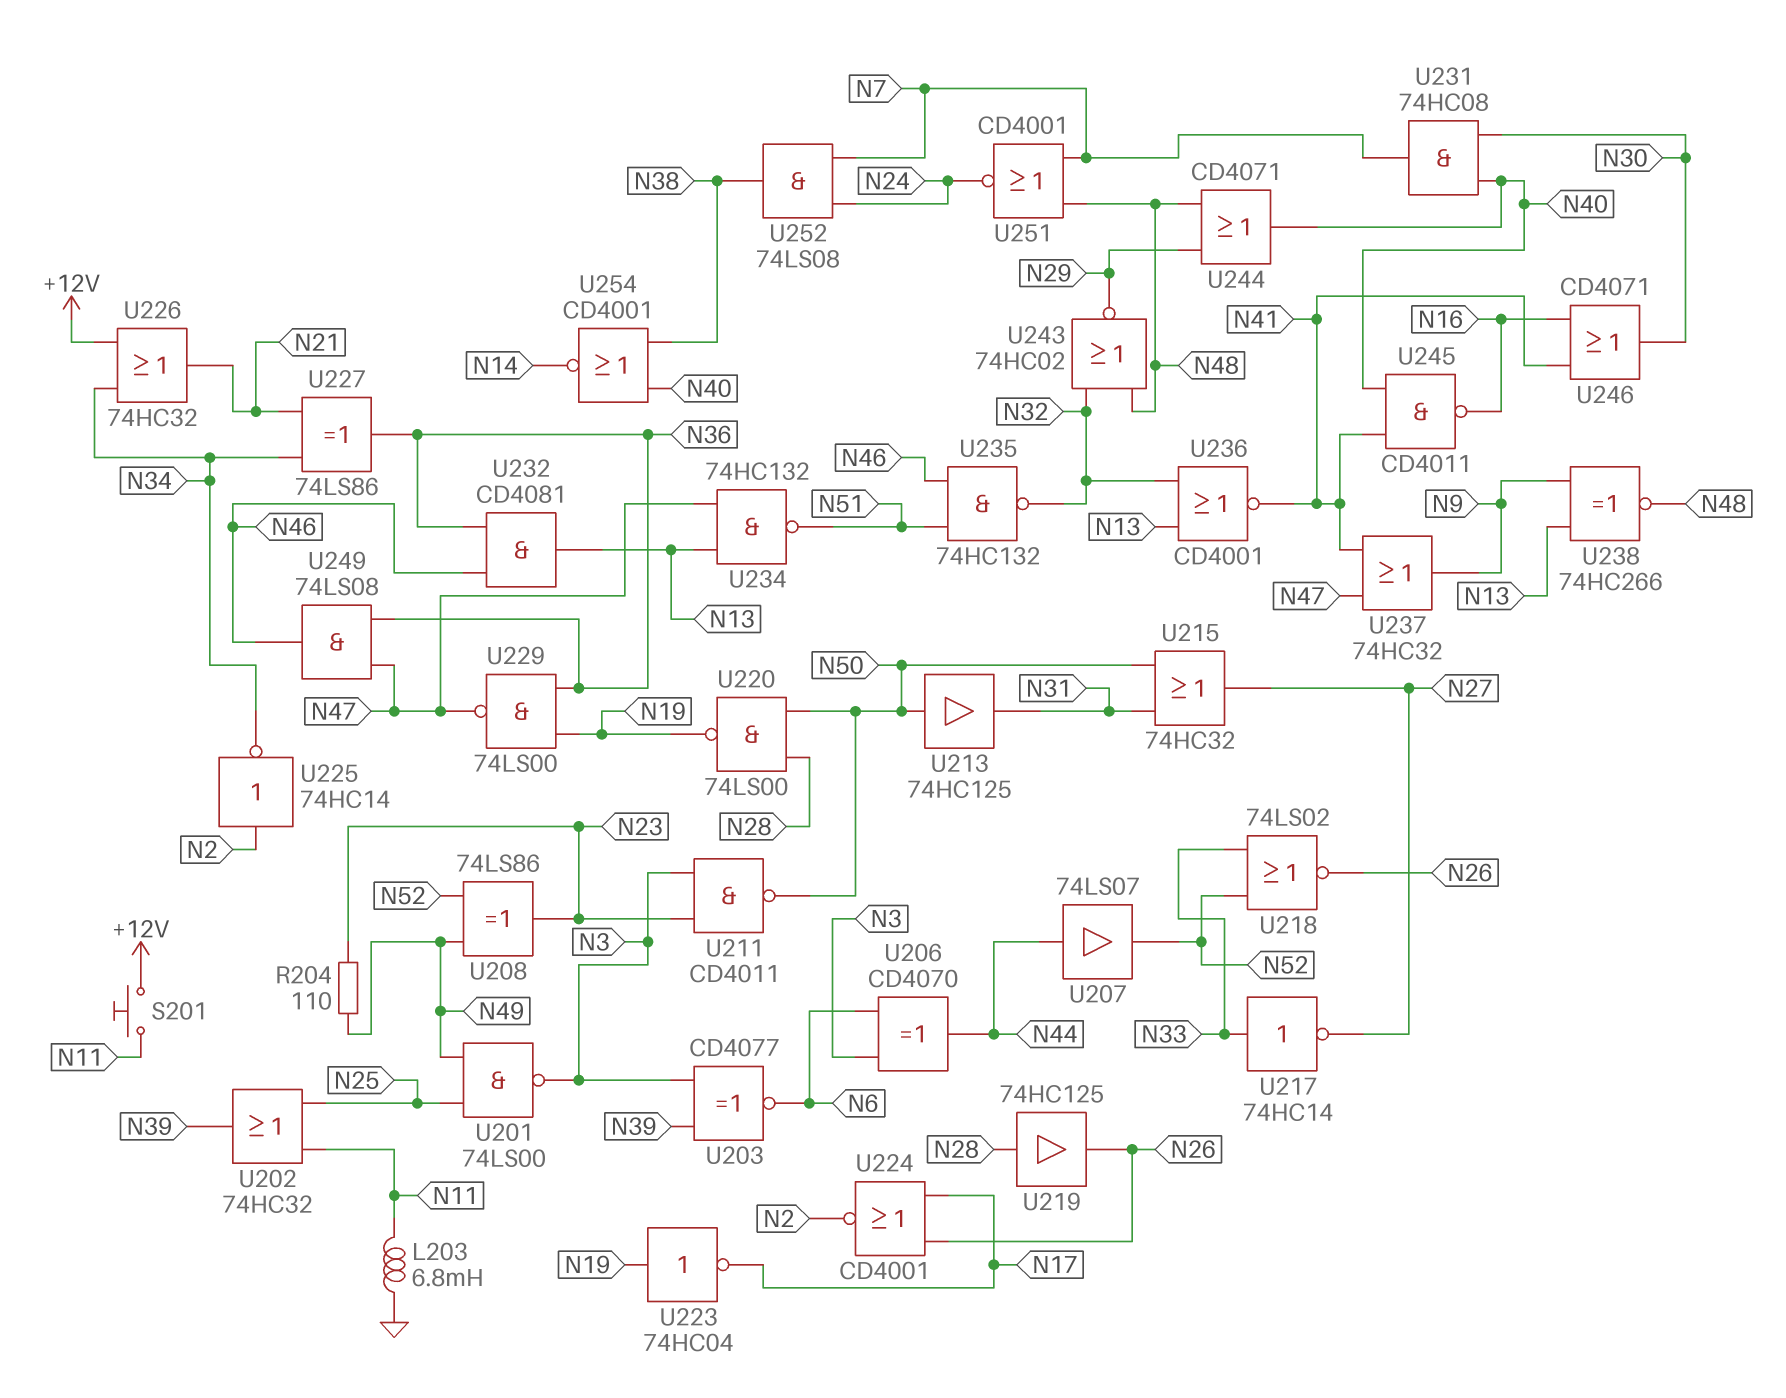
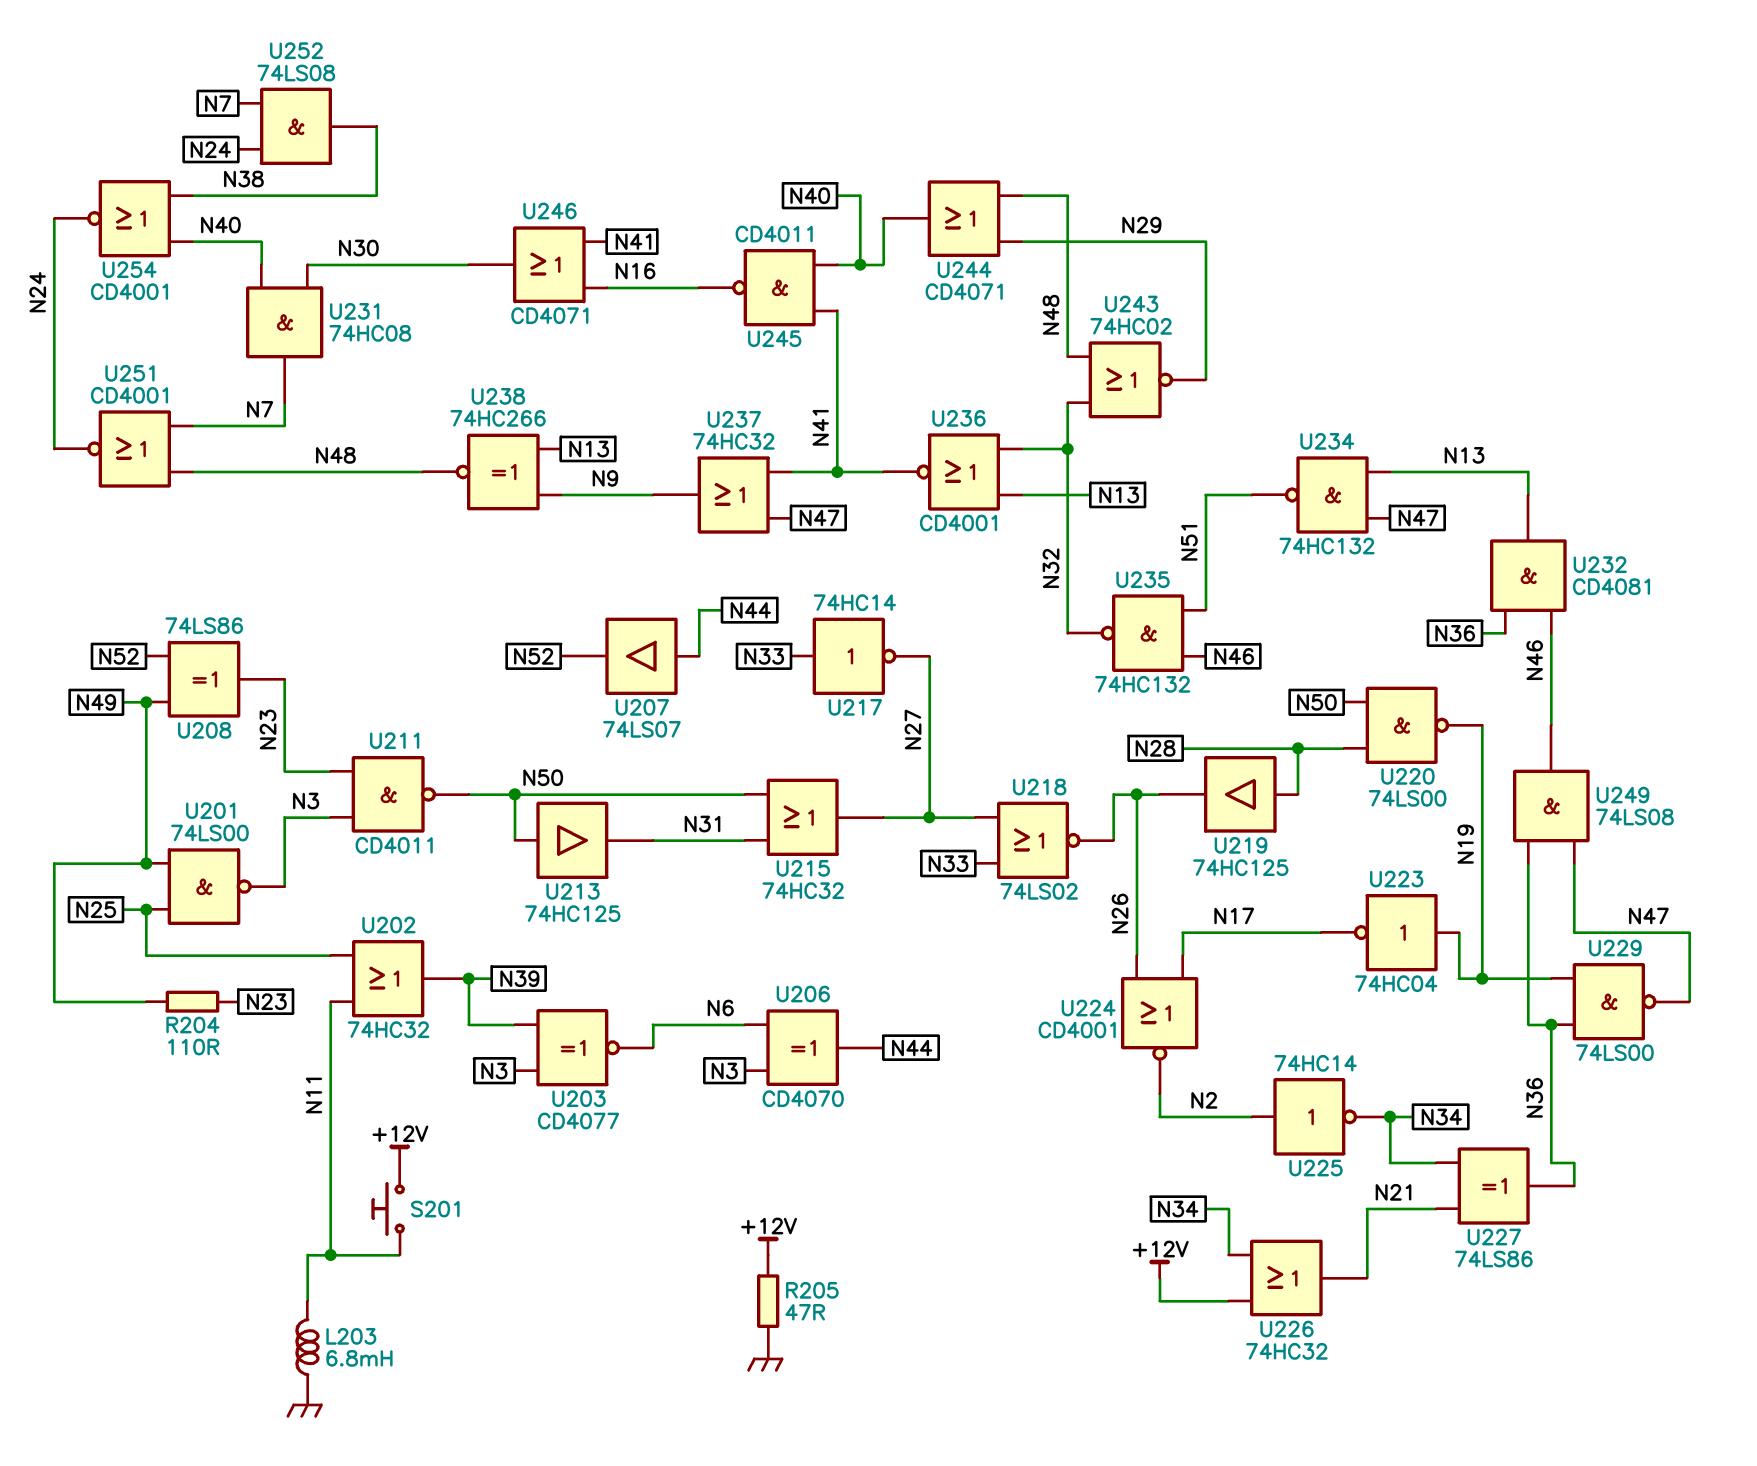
R205: none -> 47 (+12V, GND)
U218: NOR 74LS02 (in N33, in N52, out N26) -> NOR 74LS02 (in N27, in N33, out N26)
U254: NOR CD4001 (in N38, in N40, out N14) -> NOR CD4001 (in N38, in N40, out N24)

